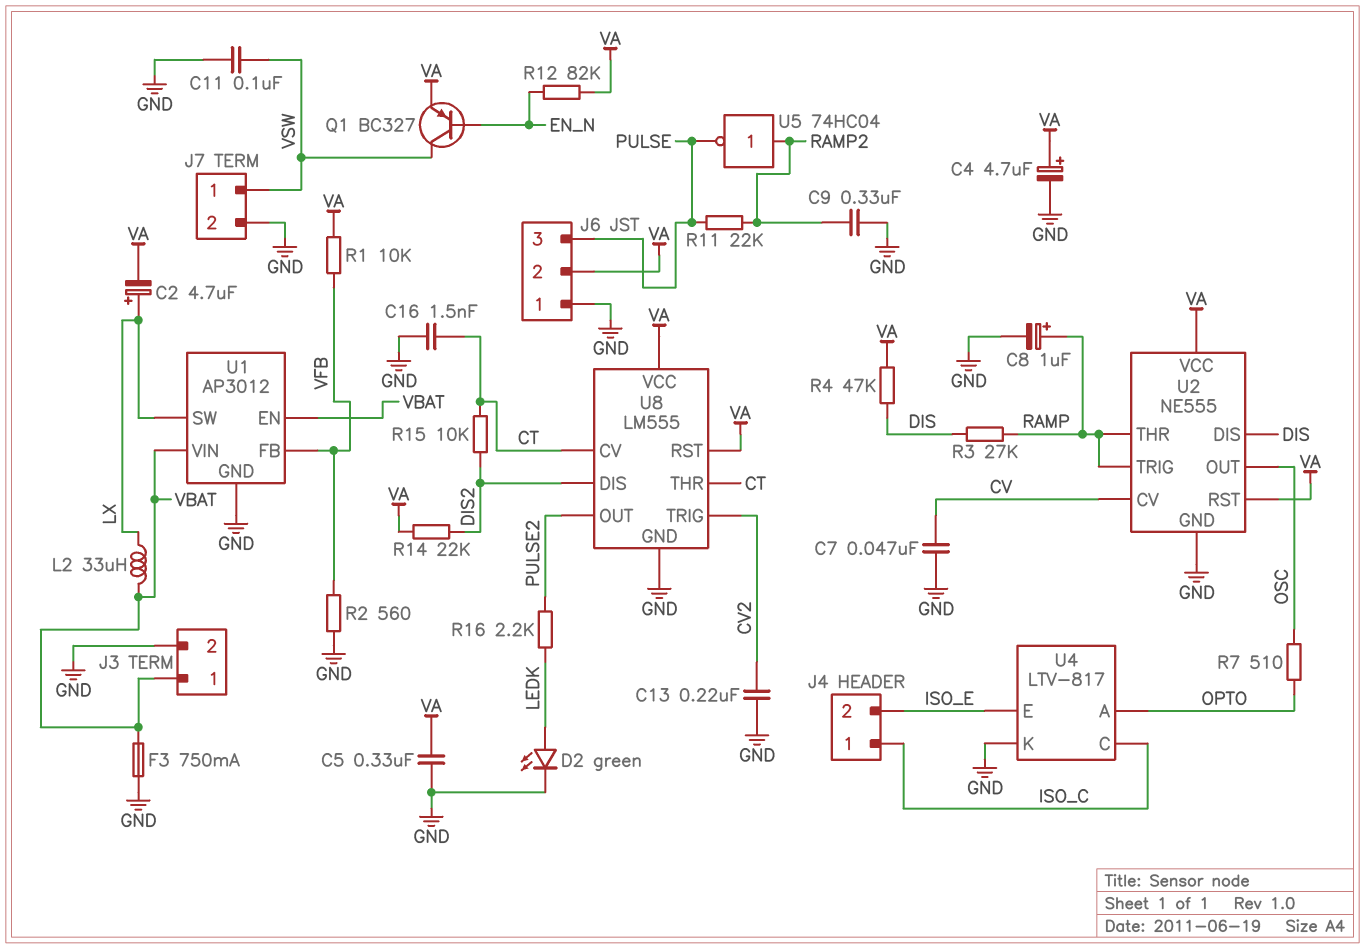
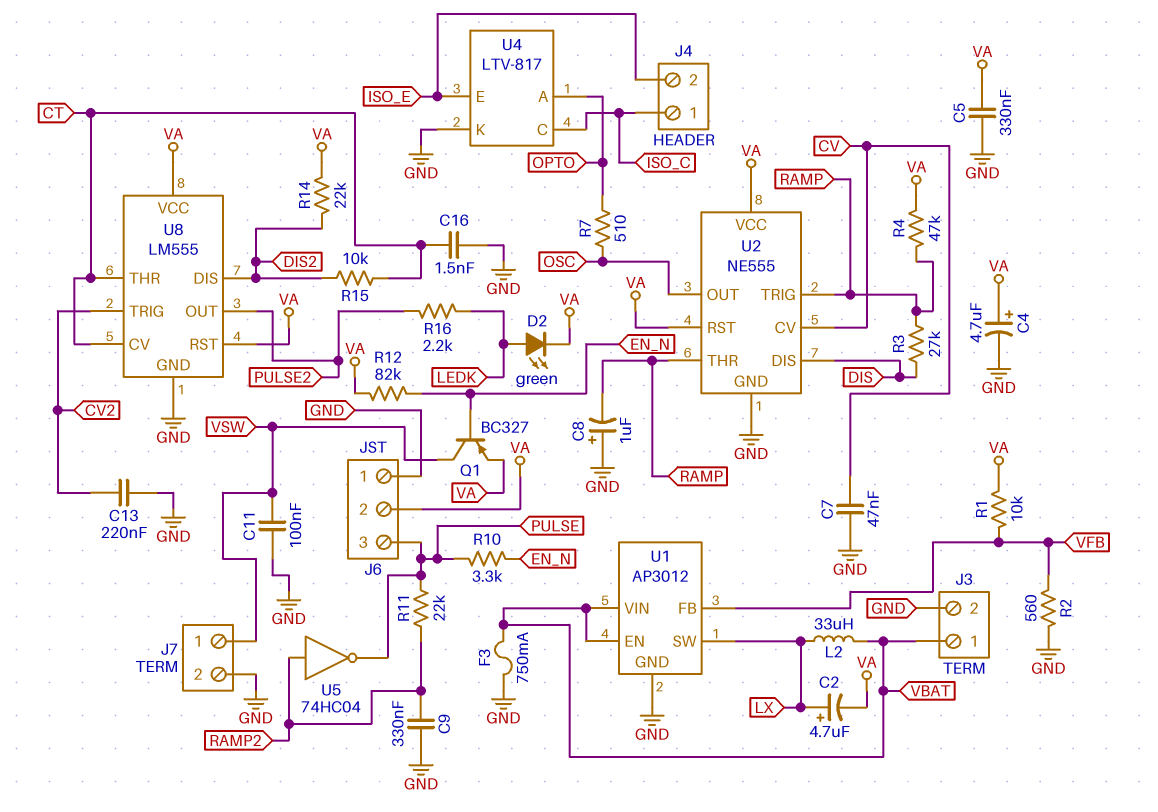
C8: 1uF (plus RAMP, minus GND) -> 1uF (plus GND, minus RAMP)
D2: LED green (A LEDK, K GND) -> LED green (A LEDK, K VA)
R4: 47k (DIS, VA) -> 47k (RAMP, VA)
R10: none -> 3.3k (EN_N, PULSE)

